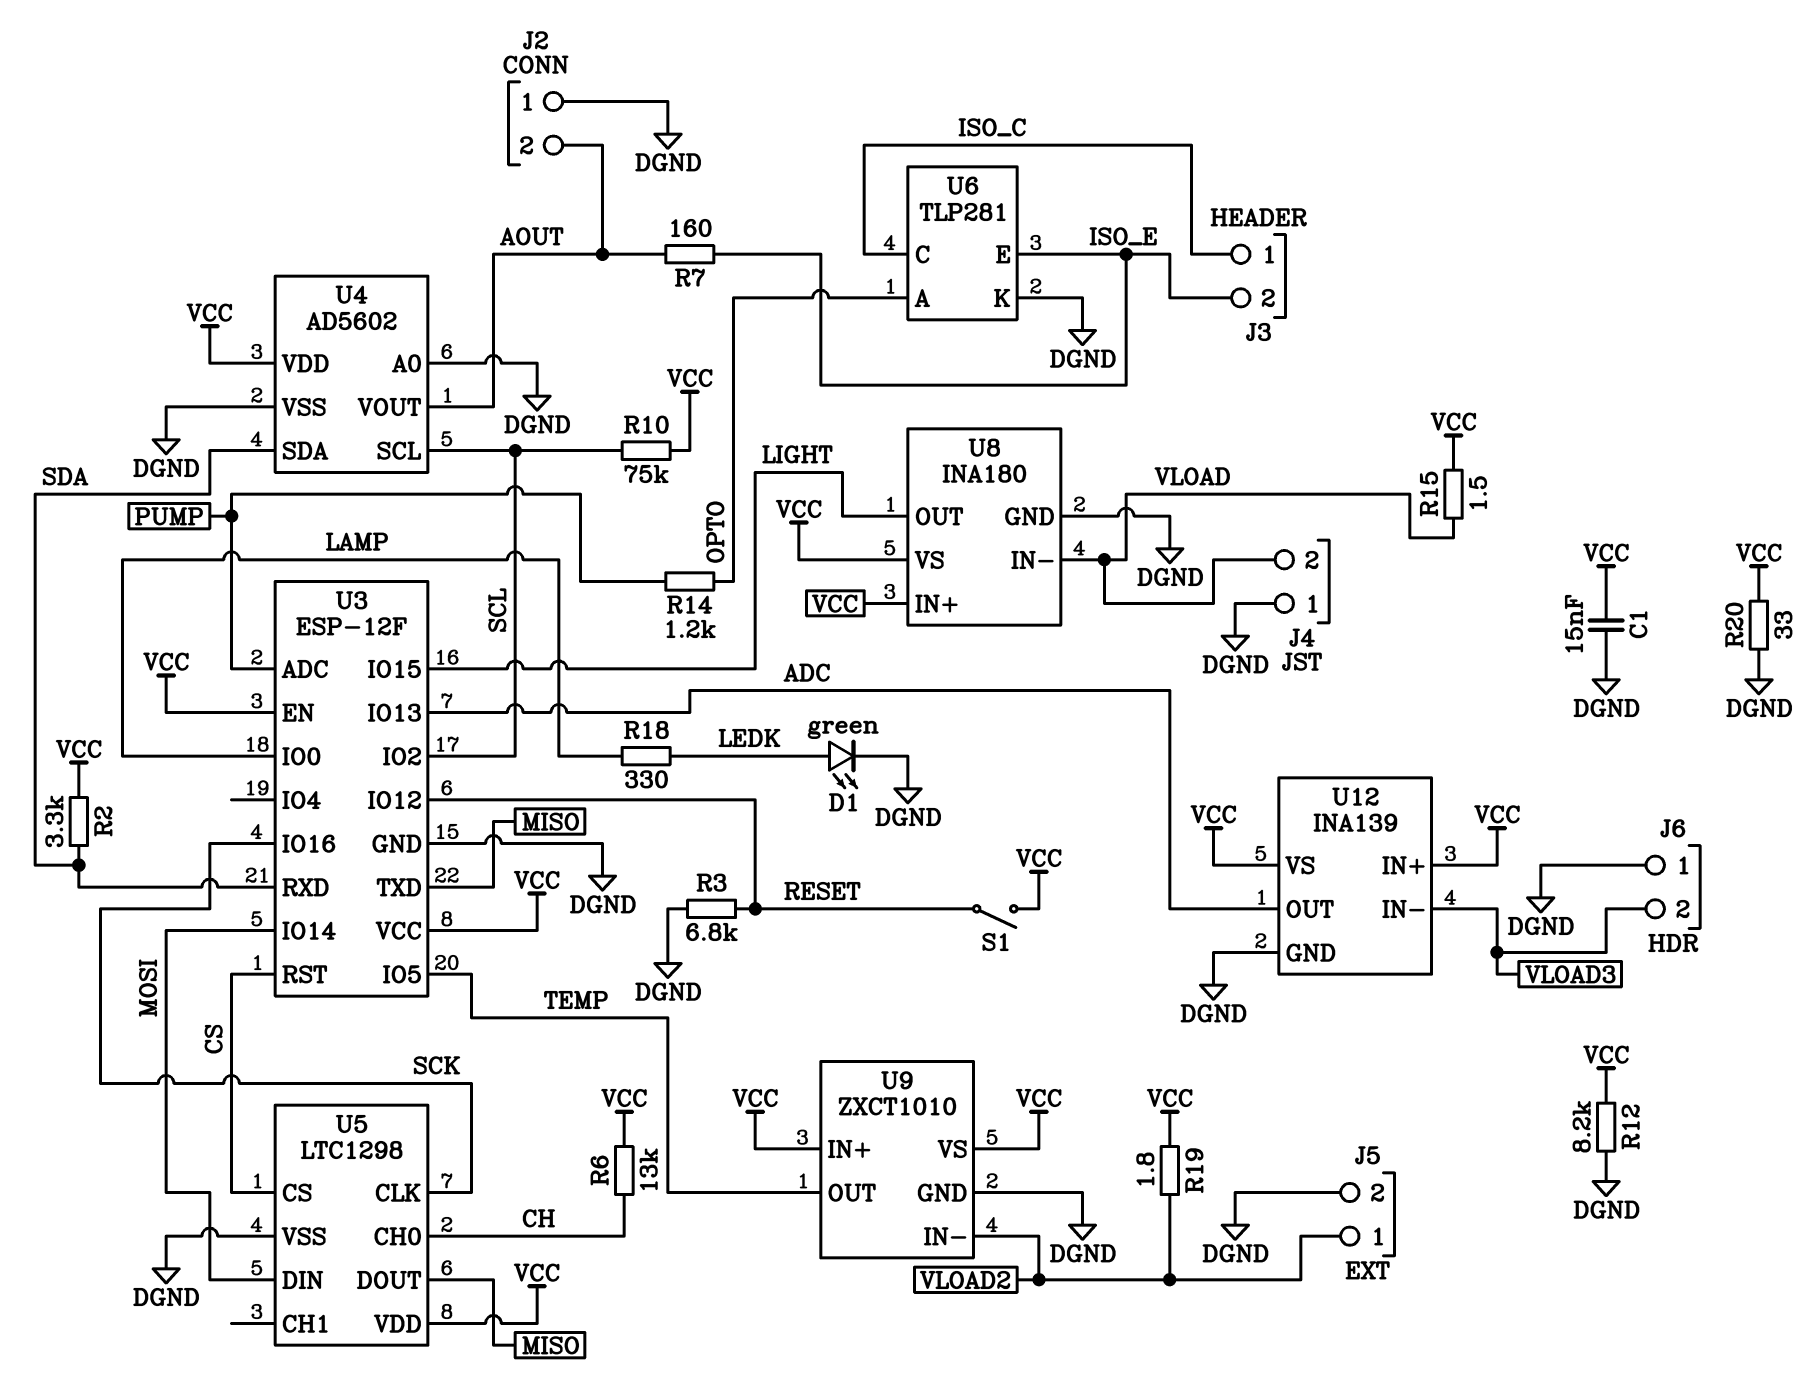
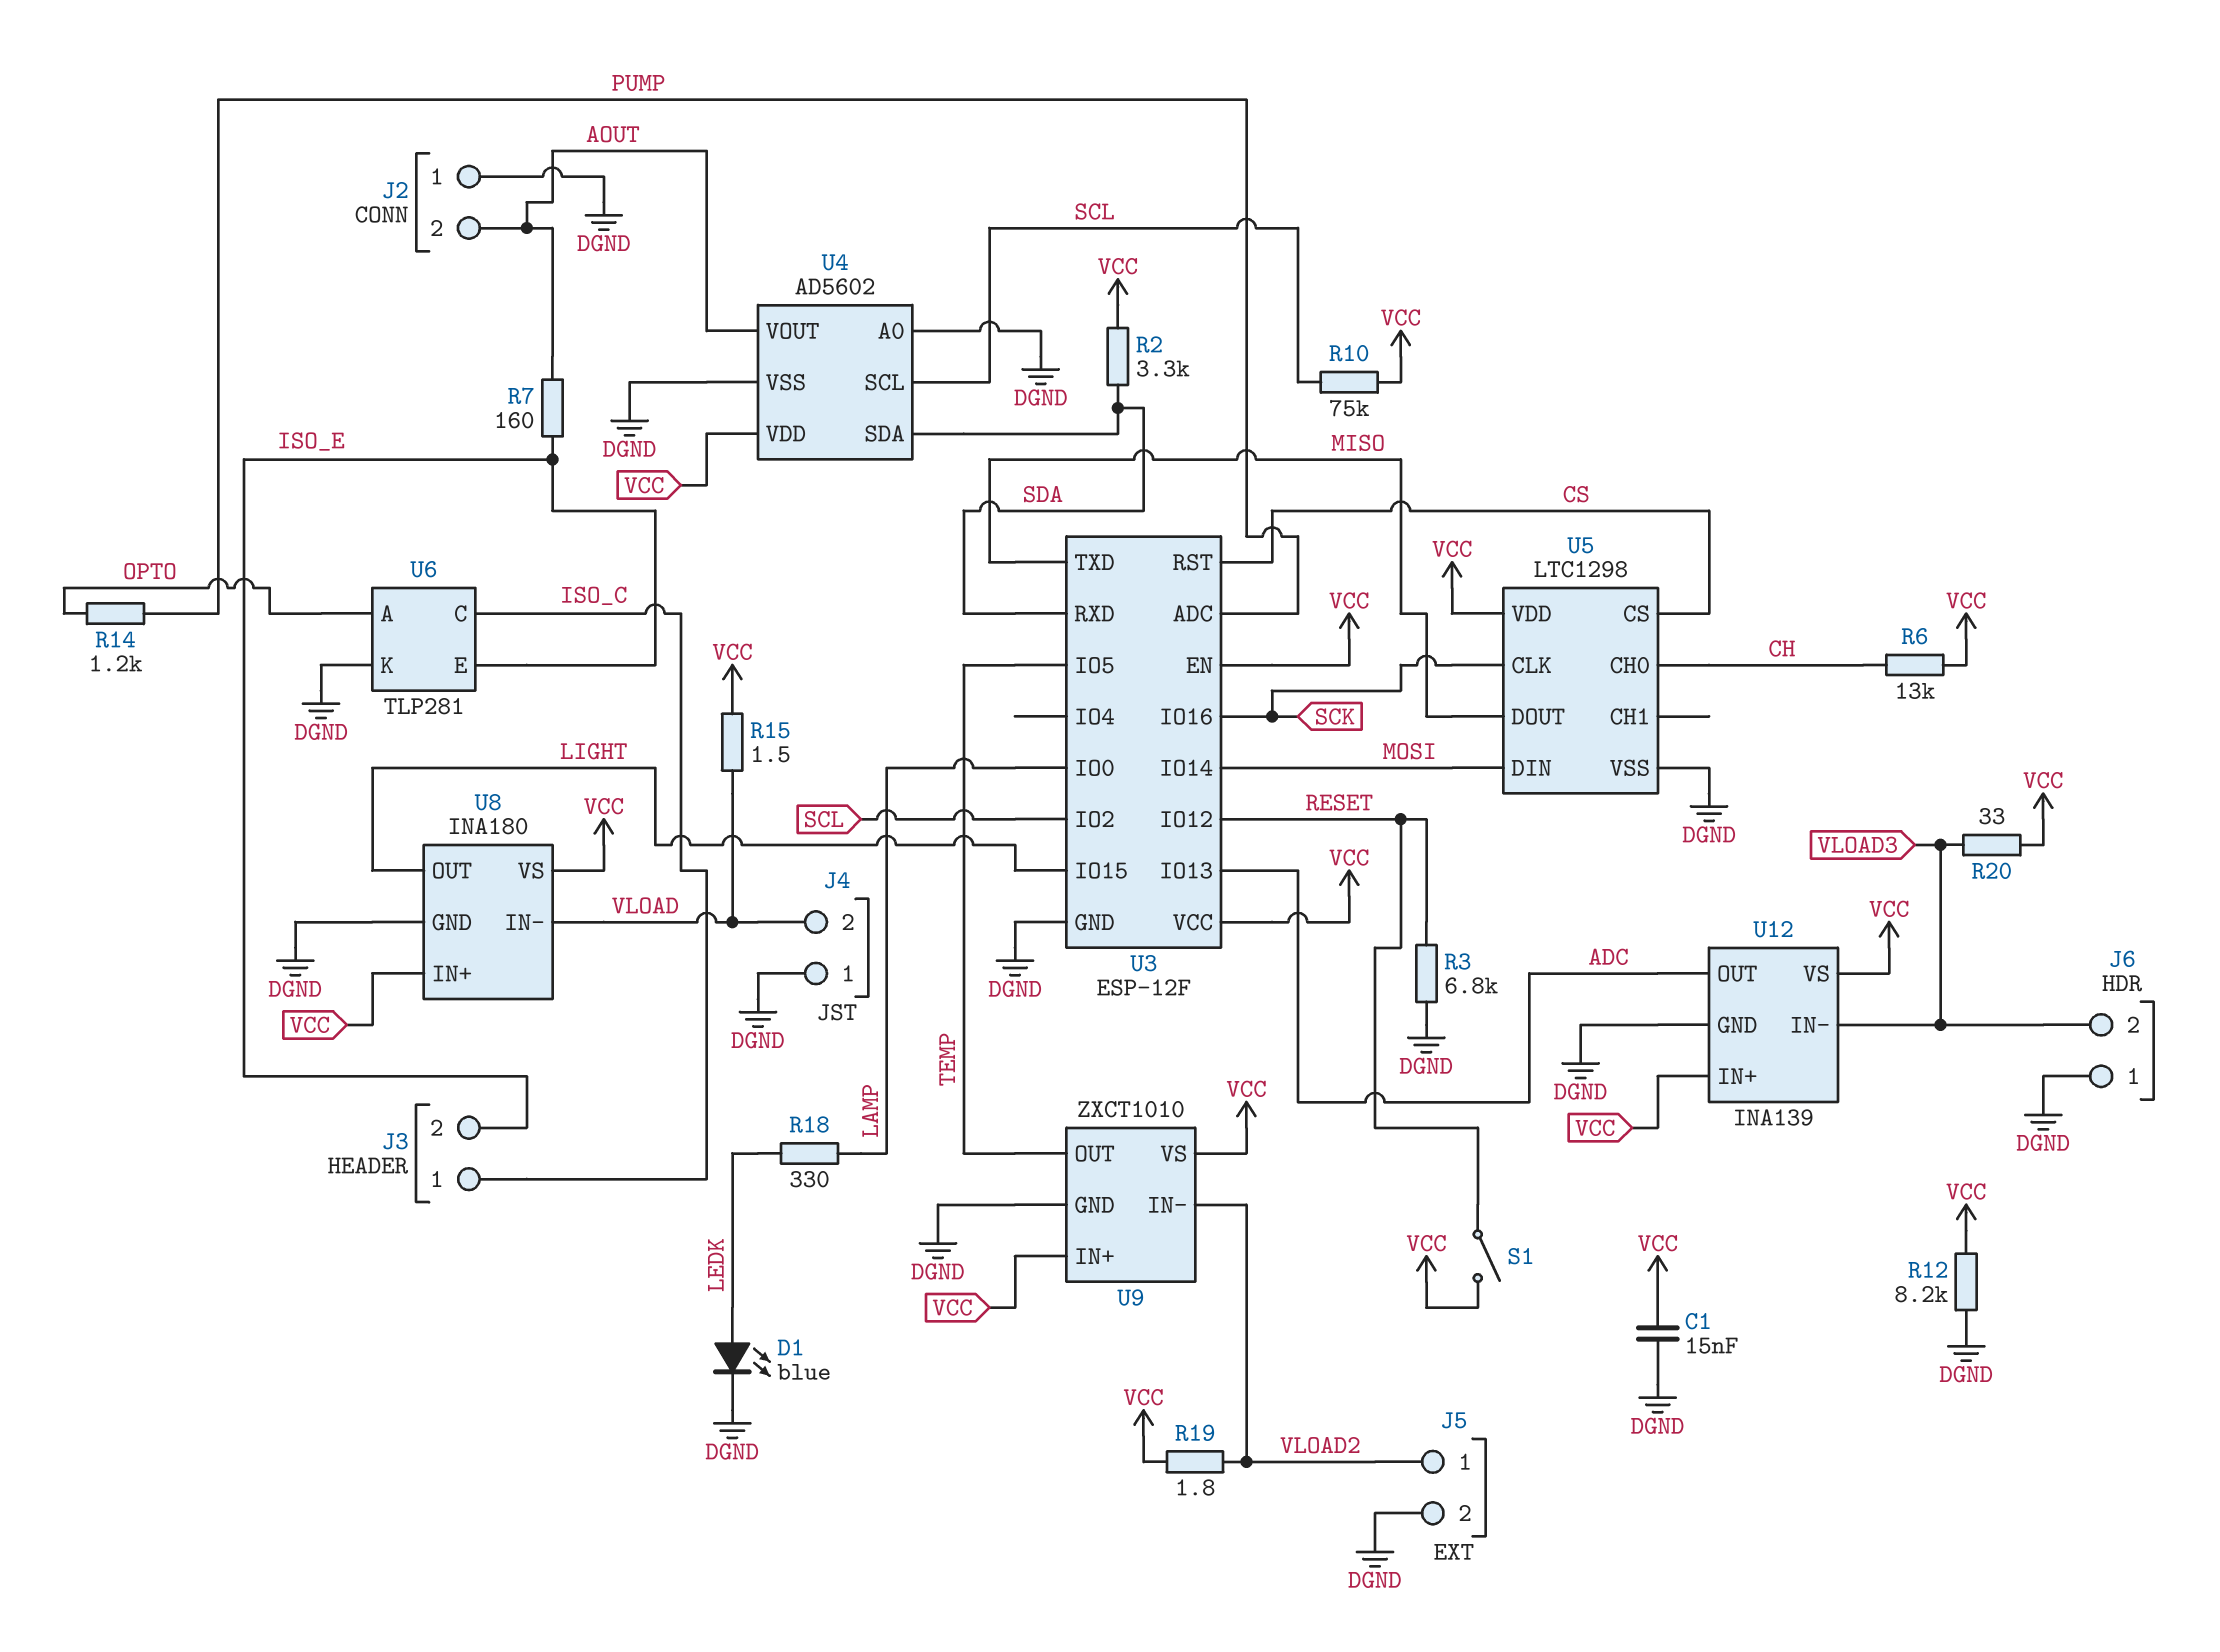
D1: LED green (A LEDK, K DGND) -> LED blue (A LEDK, K DGND)
R20: 33 (DGND, VCC) -> 33 (VCC, VLOAD3)

